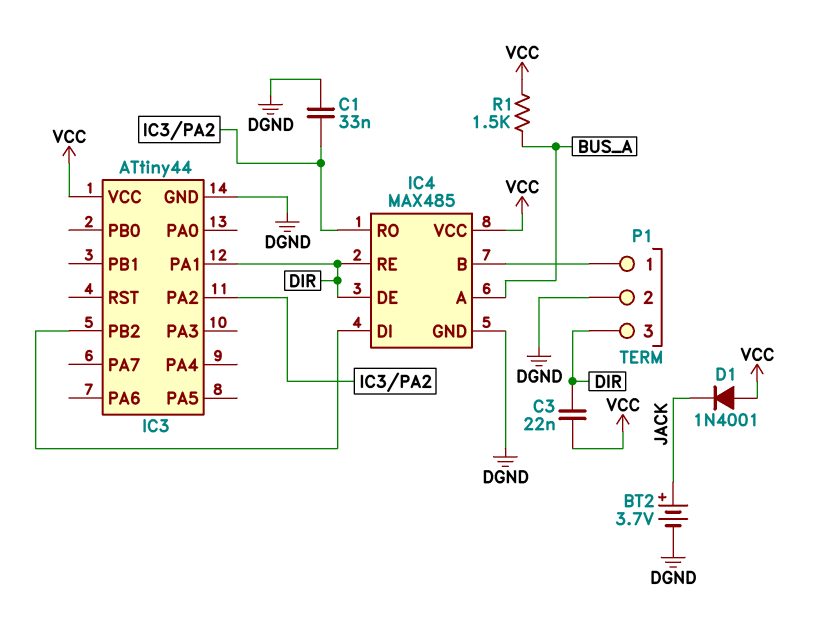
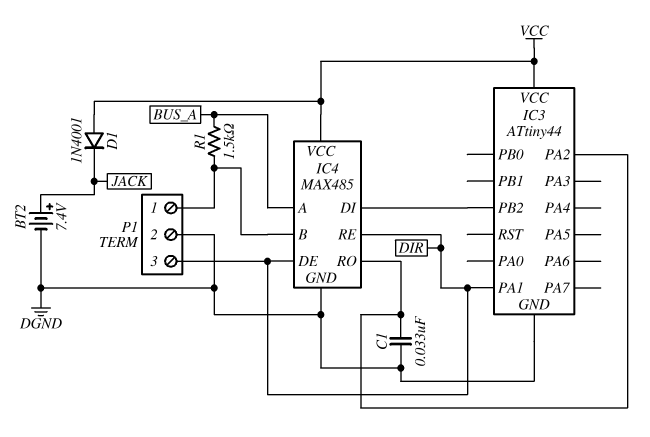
BT2: 3.7V (plus JACK, minus DGND) -> 7.4V (plus JACK, minus DGND)
C3: 22nF (DIR, VCC) -> none
R1: 1.5k (BUS_A, VCC) -> 1.5k (BUS_A, IC4/B)

